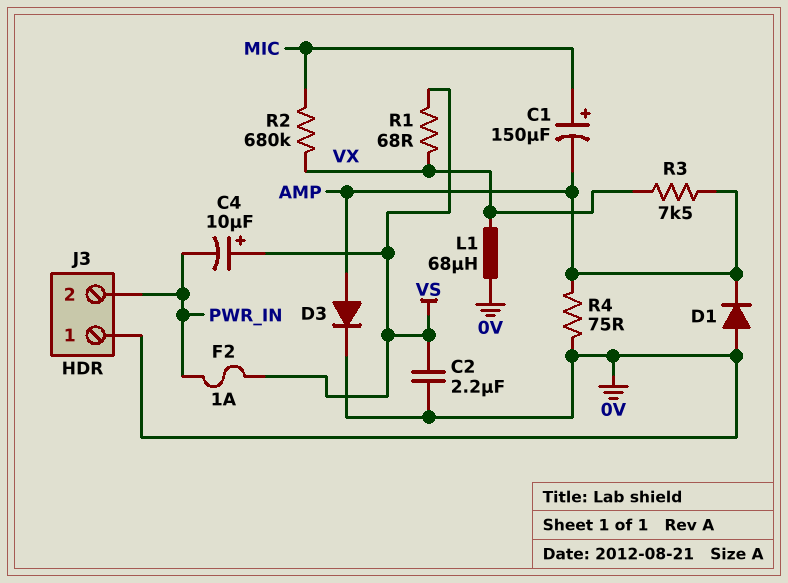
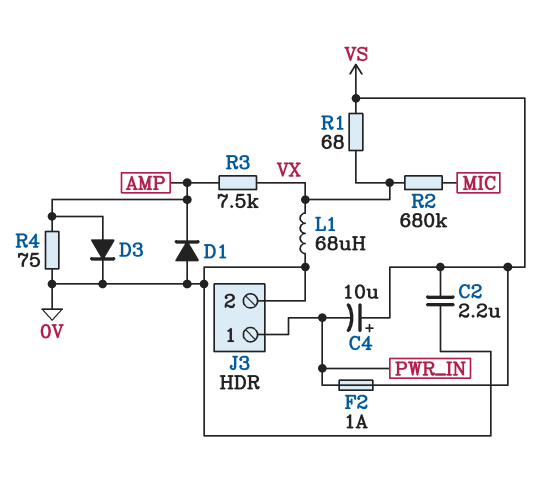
C1: 150uF (plus MIC, minus AMP) -> none
J3 pin 1: 0V -> PWR_IN
J3 pin 2: PWR_IN -> 0V

